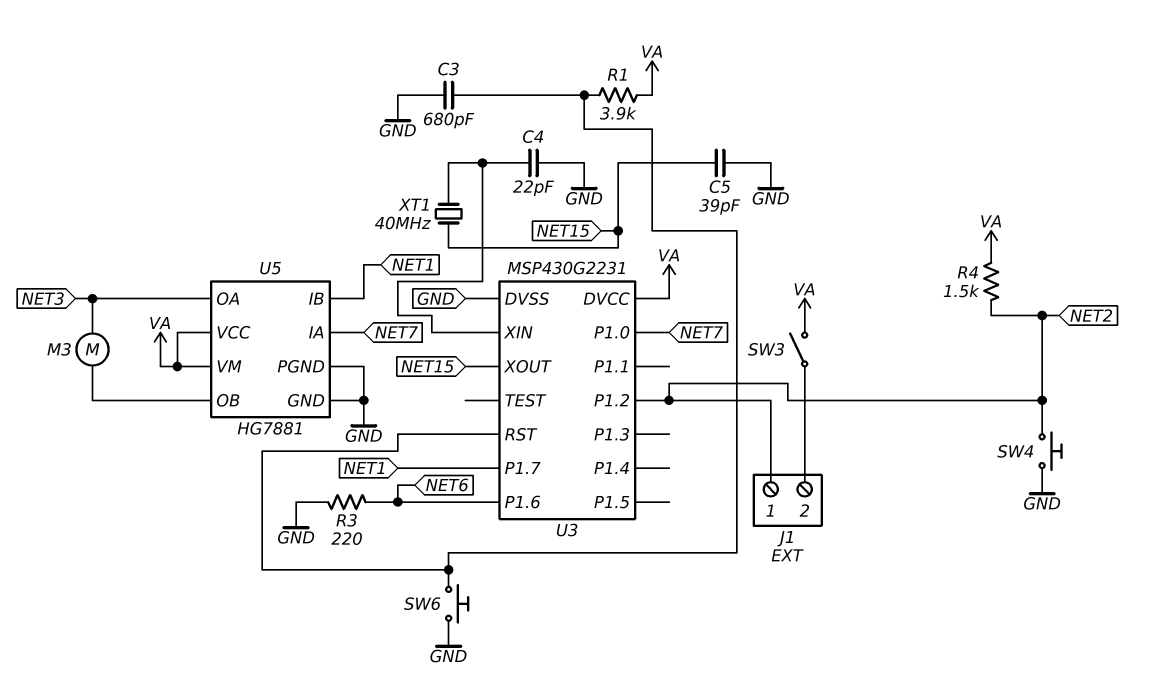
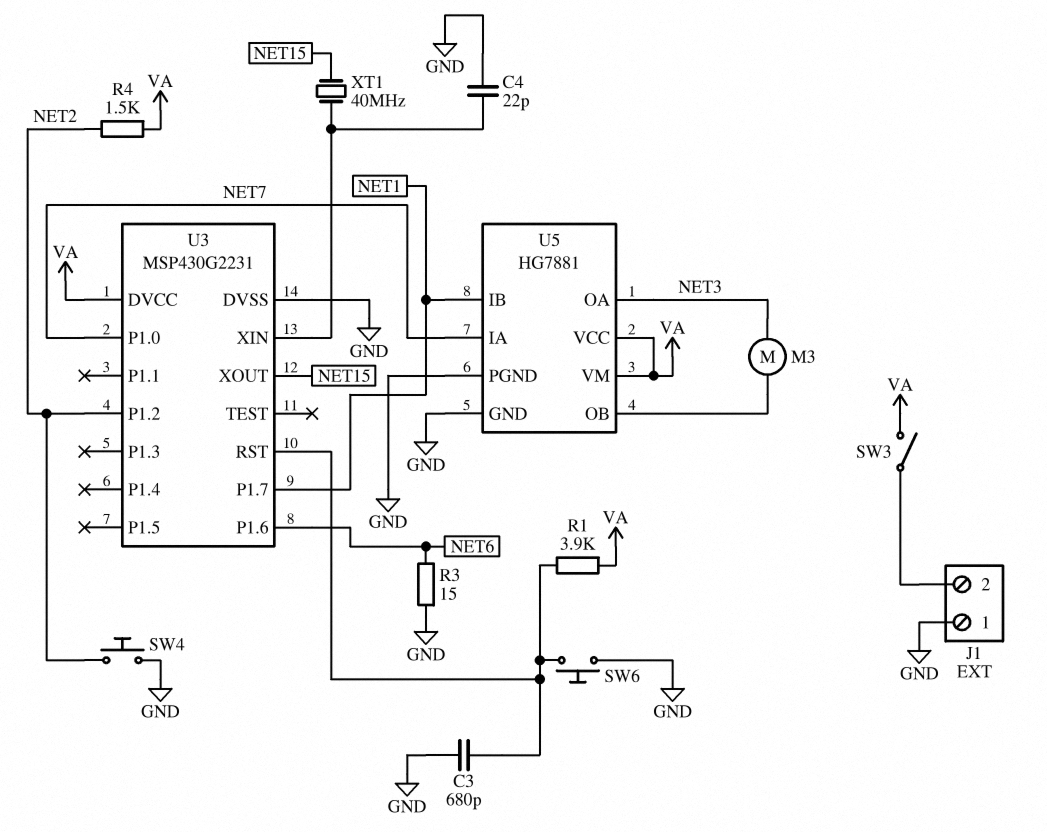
C5: 39pF (GND, NET15) -> none
J1 pin 1: NET2 -> GND
R3: 220 (GND, NET6) -> 15 (GND, NET6)

